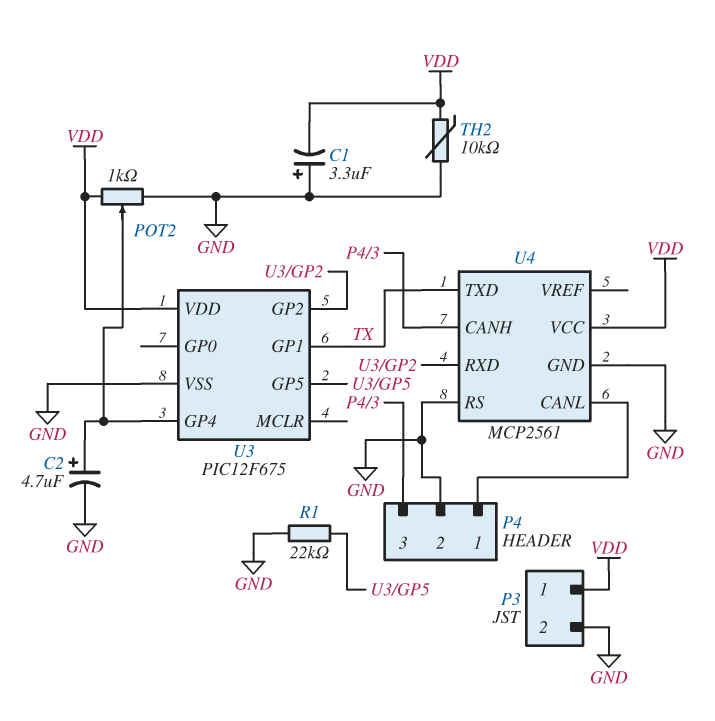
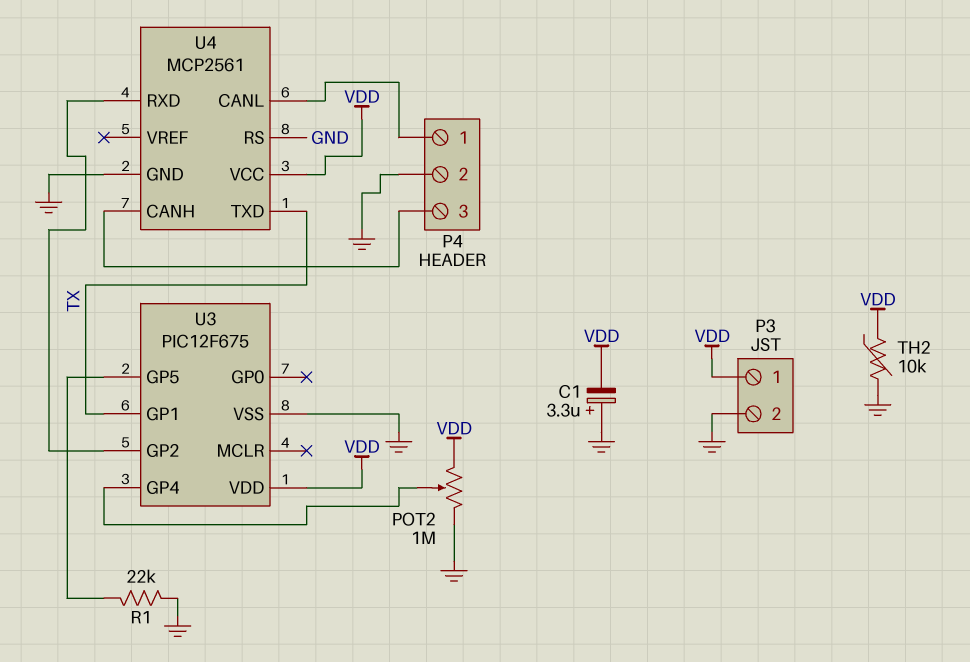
C2: 4.7uF (plus U3/GP4, minus GND) -> none
POT2: 1k (GND, VDD, wiper U3/GP4) -> 1M (GND, VDD, wiper U3/GP4)

